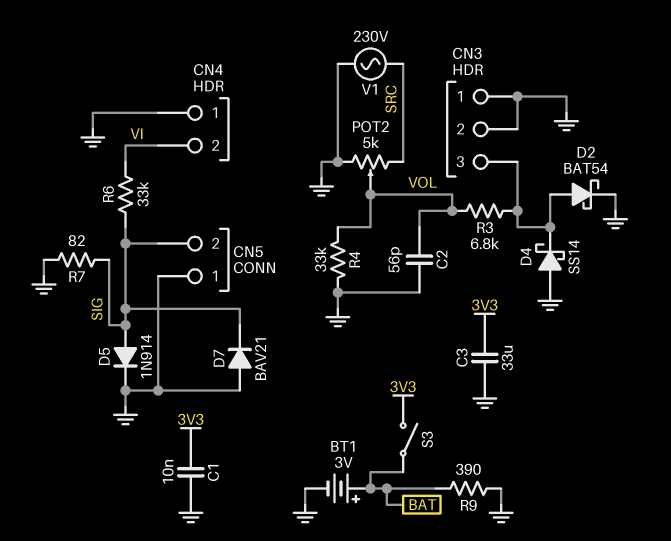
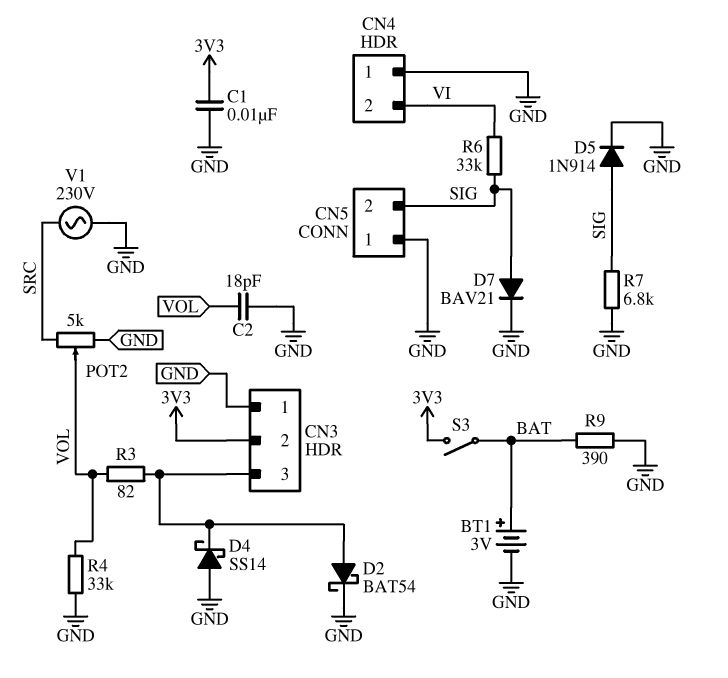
C2: 56pF (GND, VOL) -> 18pF (GND, VOL)
C3: 33uF (3V3, GND) -> none
CN3 pin 2: GND -> 3V3
D7: diode BAV21 (A GND, K SIG) -> diode BAV21 (A SIG, K GND)
R3: 6.8k (CN3/3, VOL) -> 82 (CN3/3, VOL)
R7: 82 (GND, SIG) -> 6.8k (GND, SIG)

